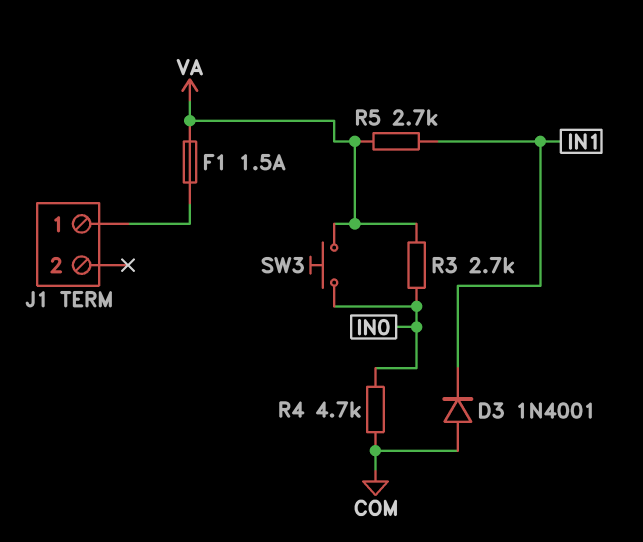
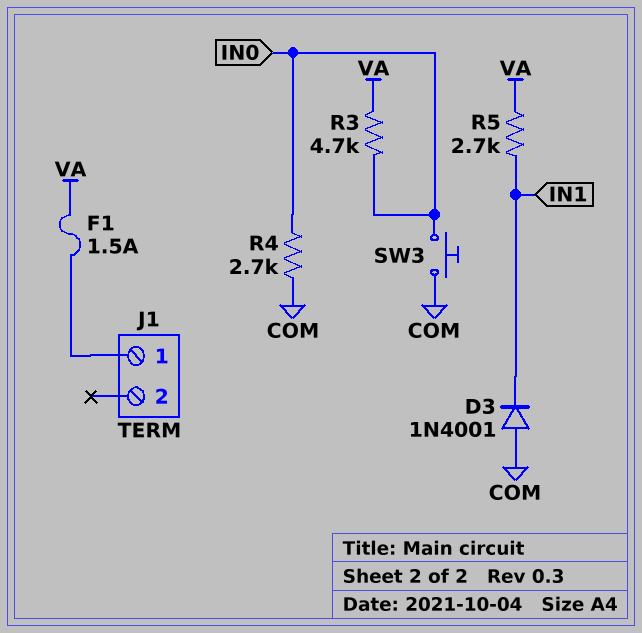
R3: 2.7k (IN0, VA) -> 4.7k (IN0, VA)
R4: 4.7k (COM, IN0) -> 2.7k (COM, IN0)
SW3: button (IN0, VA) -> button (COM, IN0)

